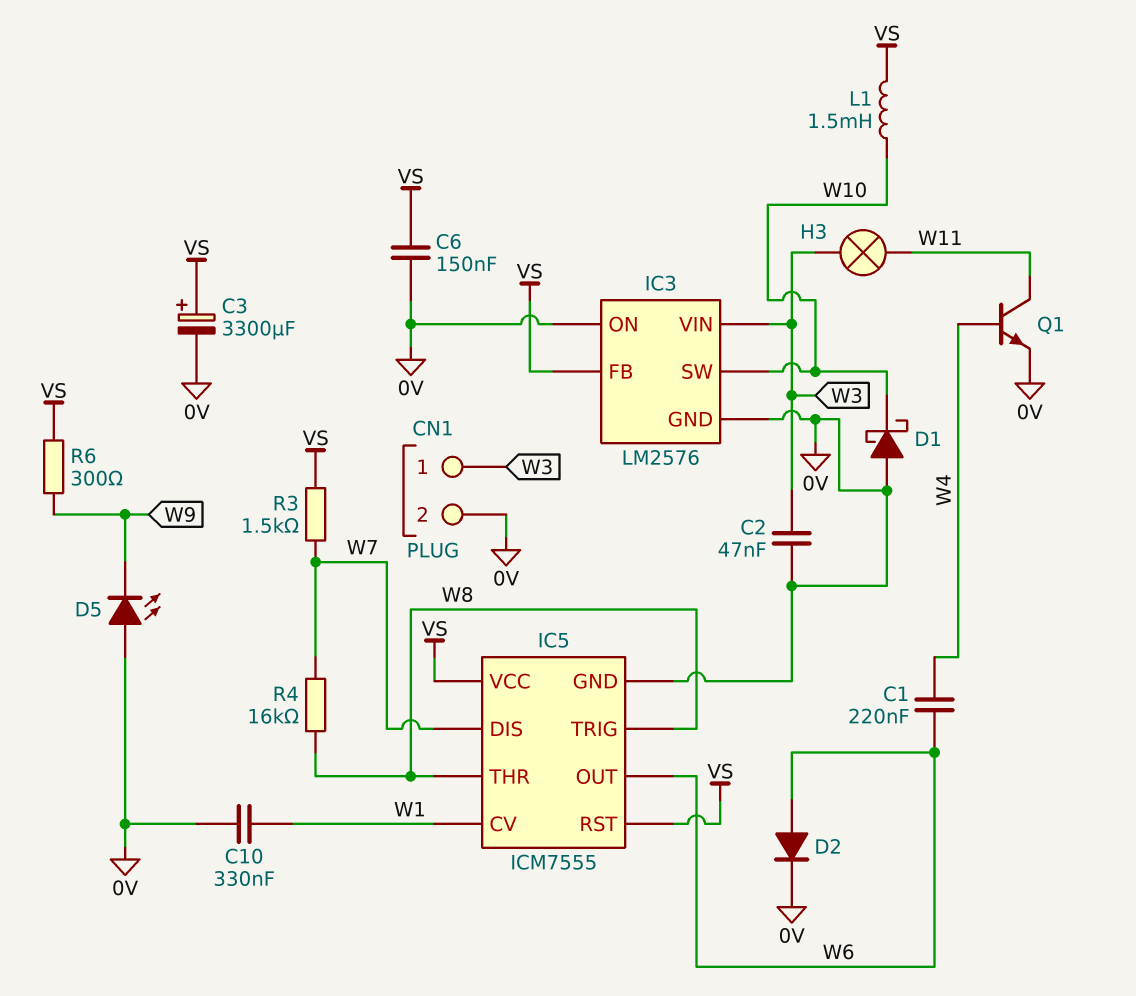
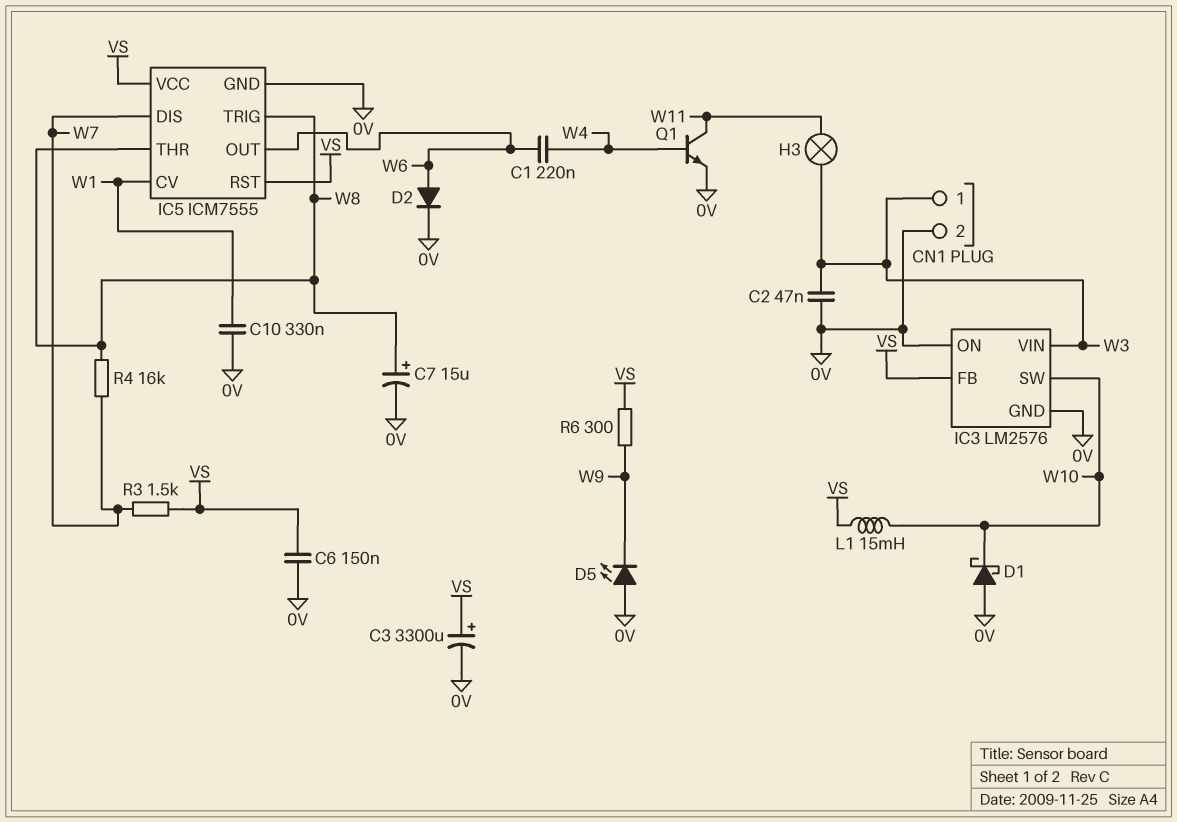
C7: none -> 15uF (plus W8, minus 0V)
L1: 1.5mH (VS, W10) -> 15mH (VS, W10)

